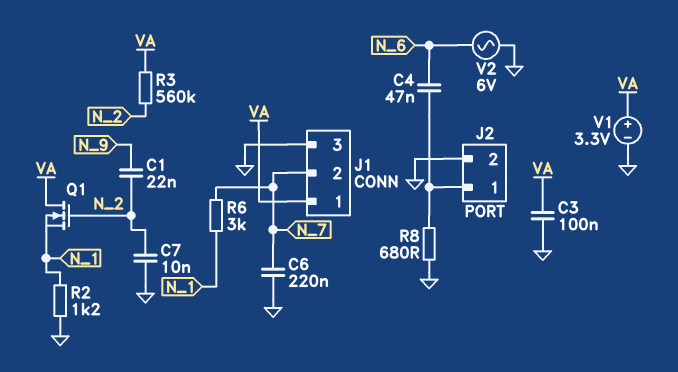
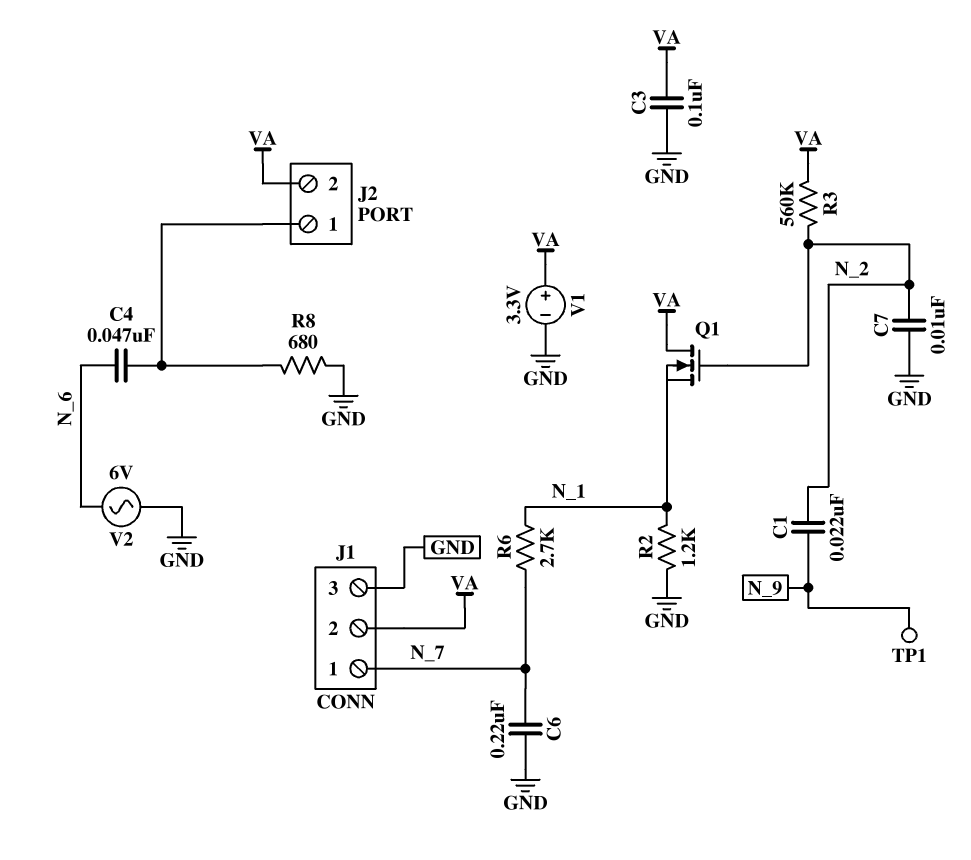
J1 pin 1: VA -> N_7
J1 pin 2: N_7 -> VA
J2 pin 2: GND -> VA
R6: 3k (N_1, N_7) -> 2.7k (N_1, N_7)
TP1: none -> test point (N_9)

